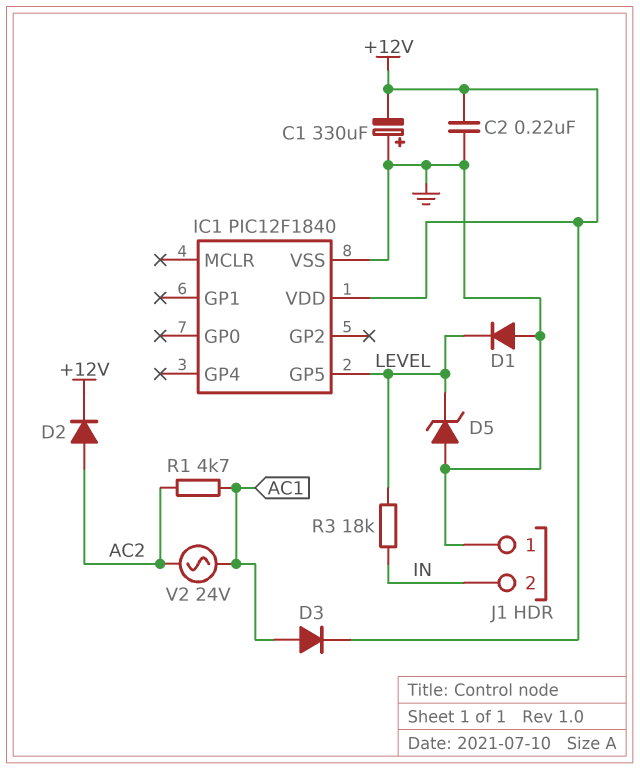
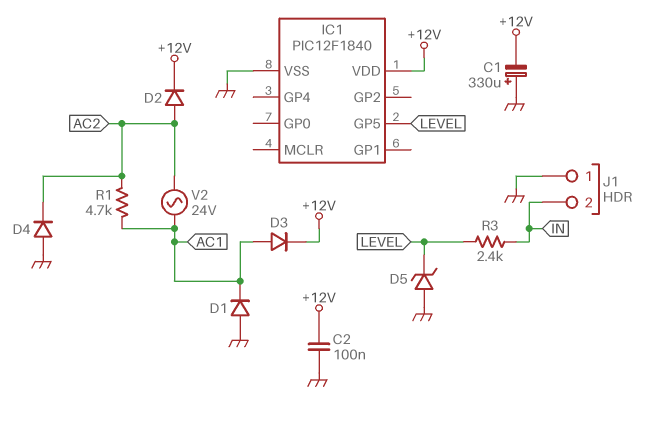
C2: 220nF (+12V, GND) -> 100nF (+12V, GND)
D1: diode (A GND, K LEVEL) -> diode (A GND, K AC1)
D4: none -> diode (A GND, K AC2)
R3: 18k (IN, LEVEL) -> 2.4k (IN, LEVEL)

